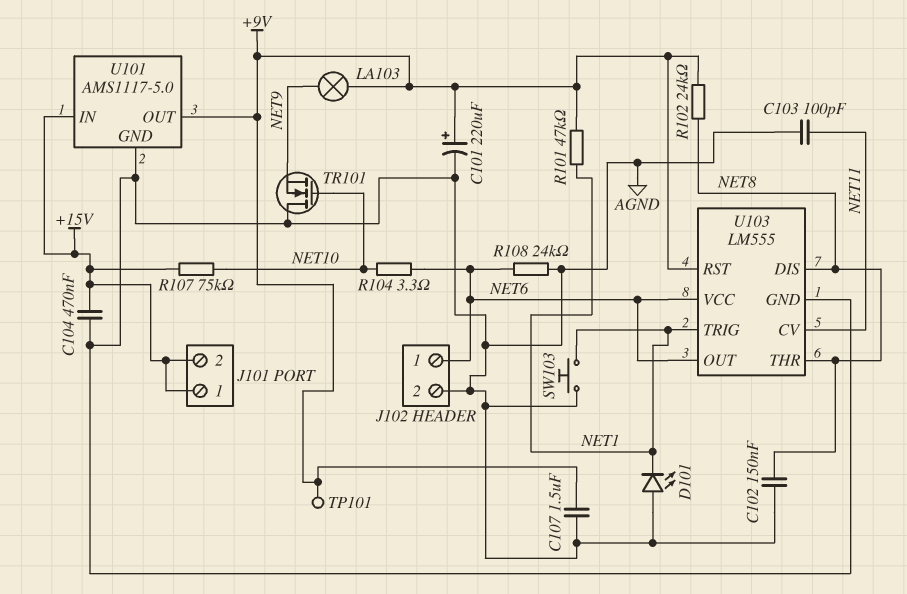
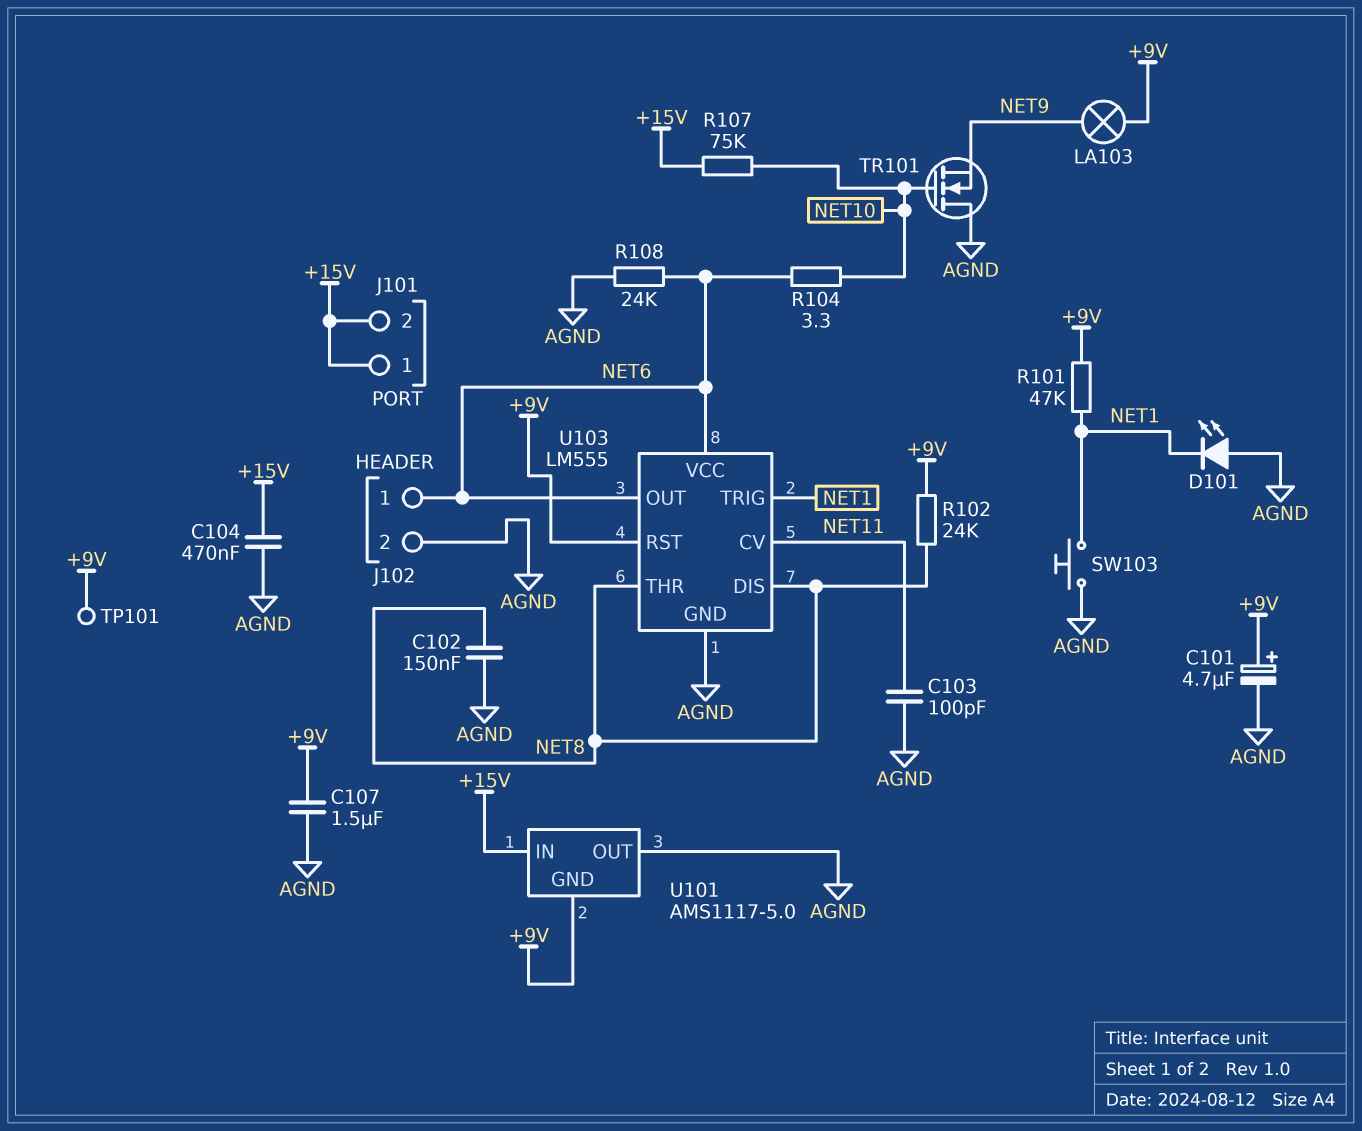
C101: 220uF (plus +9V, minus AGND) -> 4.7uF (plus +9V, minus AGND)
U101 pin GND: AGND -> +9V
U101 pin OUT: +9V -> AGND

